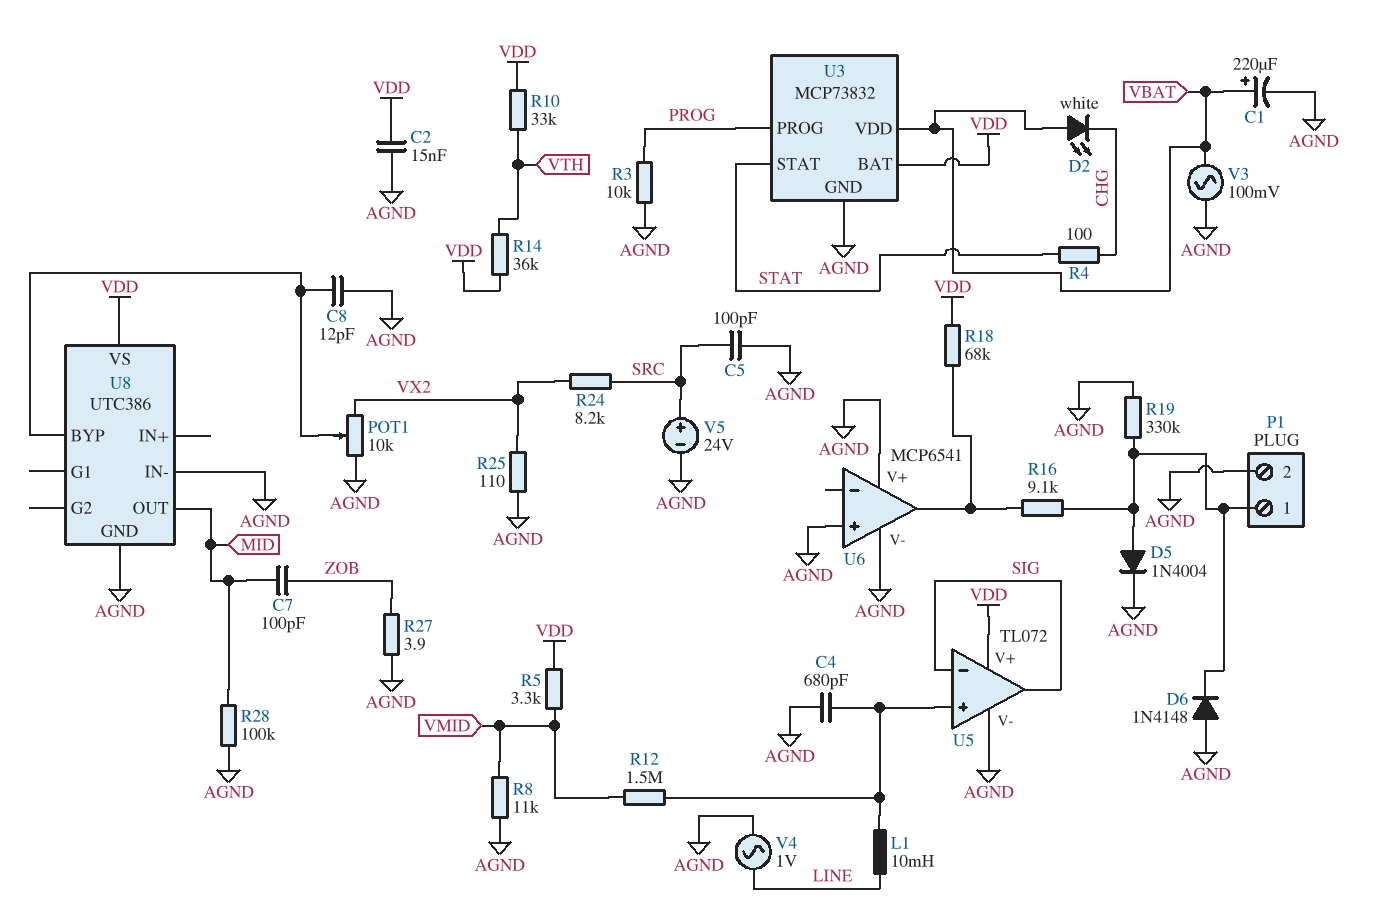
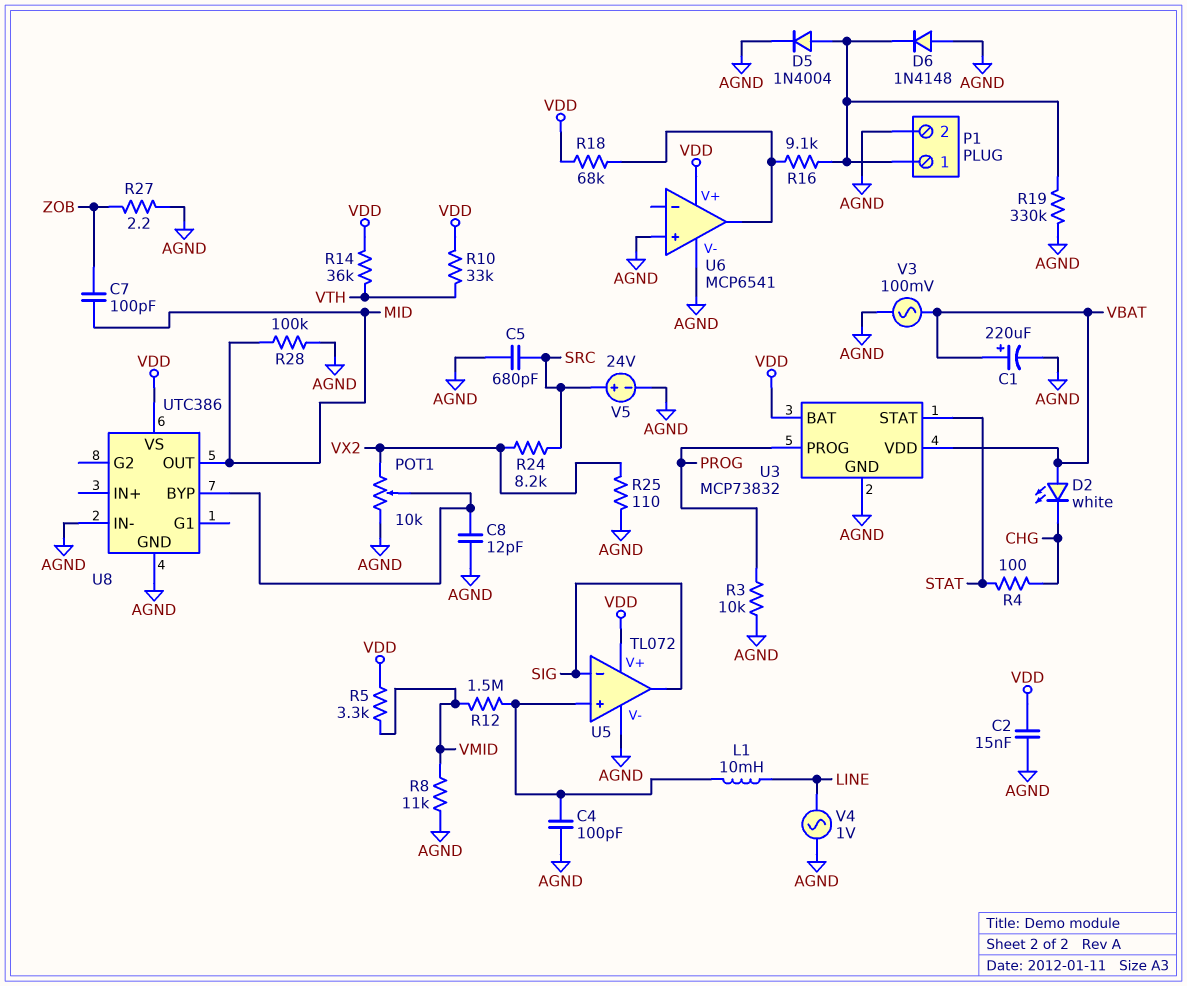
C4: 680pF (AGND, U5/in+) -> 100pF (AGND, U5/in+)
C5: 100pF (AGND, SRC) -> 680pF (AGND, SRC)
R27: 3.9 (AGND, ZOB) -> 2.2 (AGND, ZOB)
U6 pin V+: AGND -> VDD

